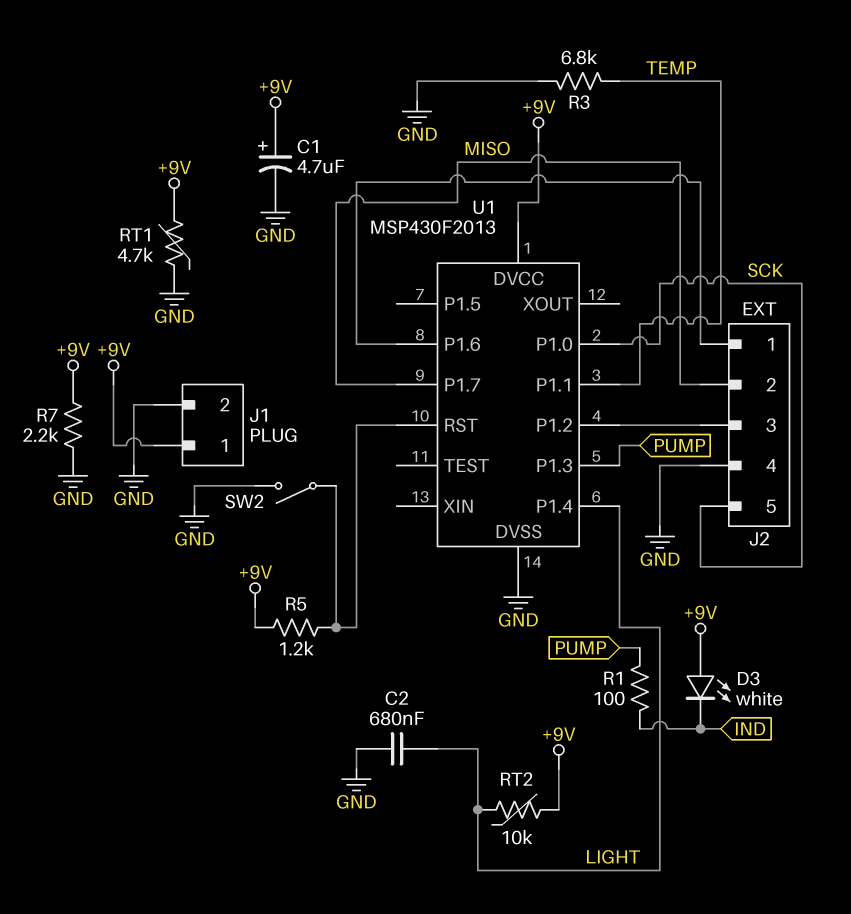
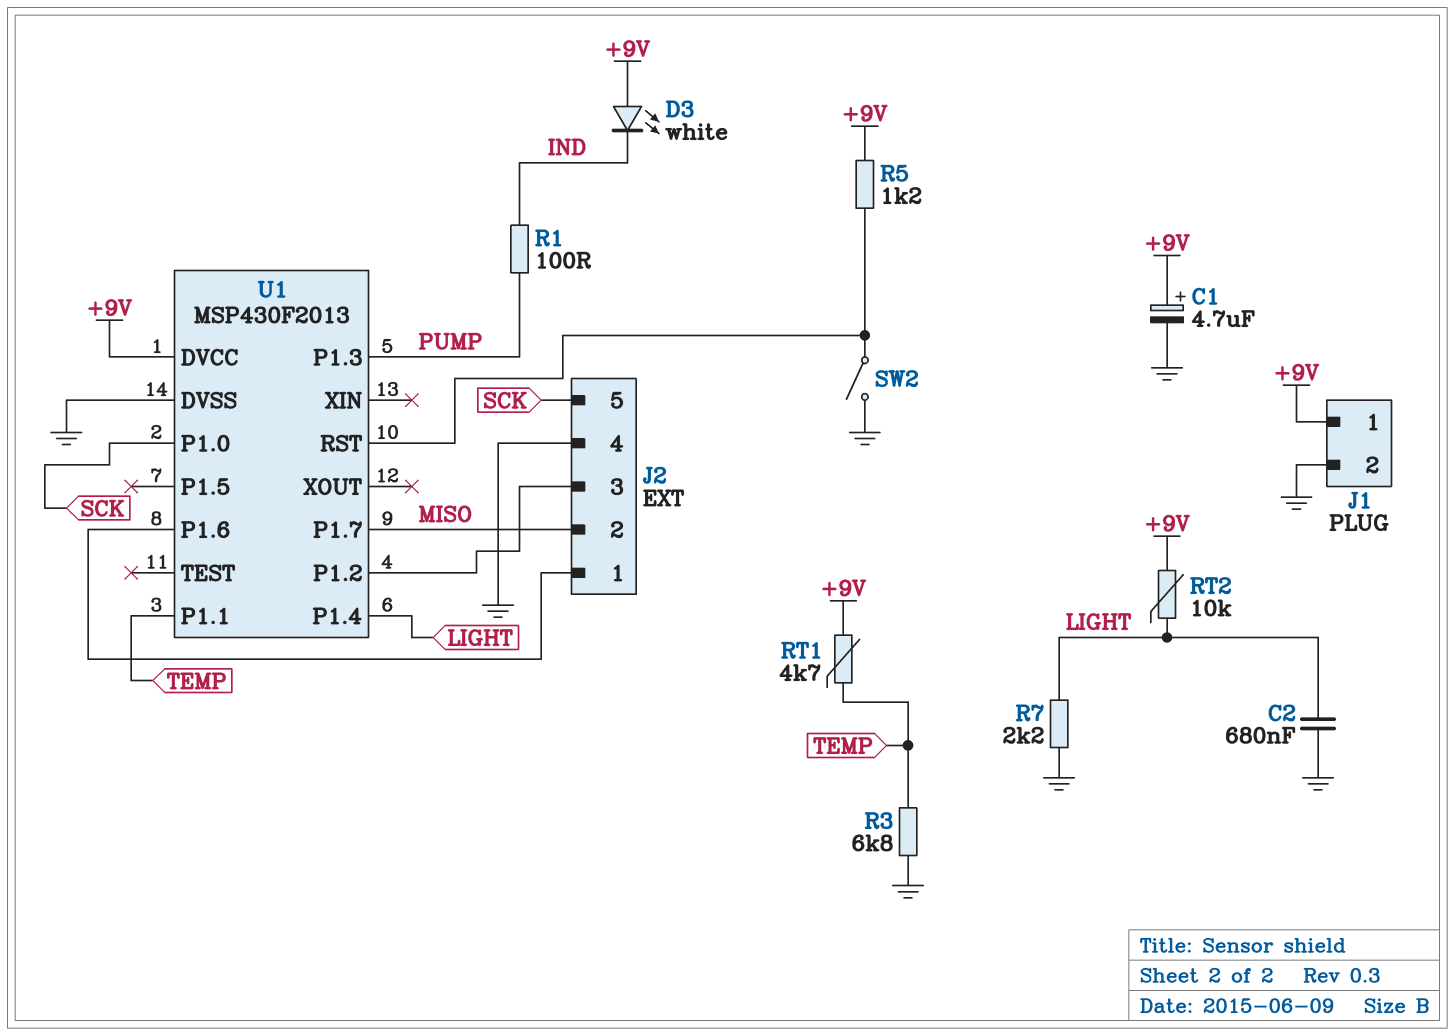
R7: 2.2k (+9V, GND) -> 2.2k (GND, LIGHT)
RT1: 4.7k (+9V, GND) -> 4.7k (+9V, TEMP)

